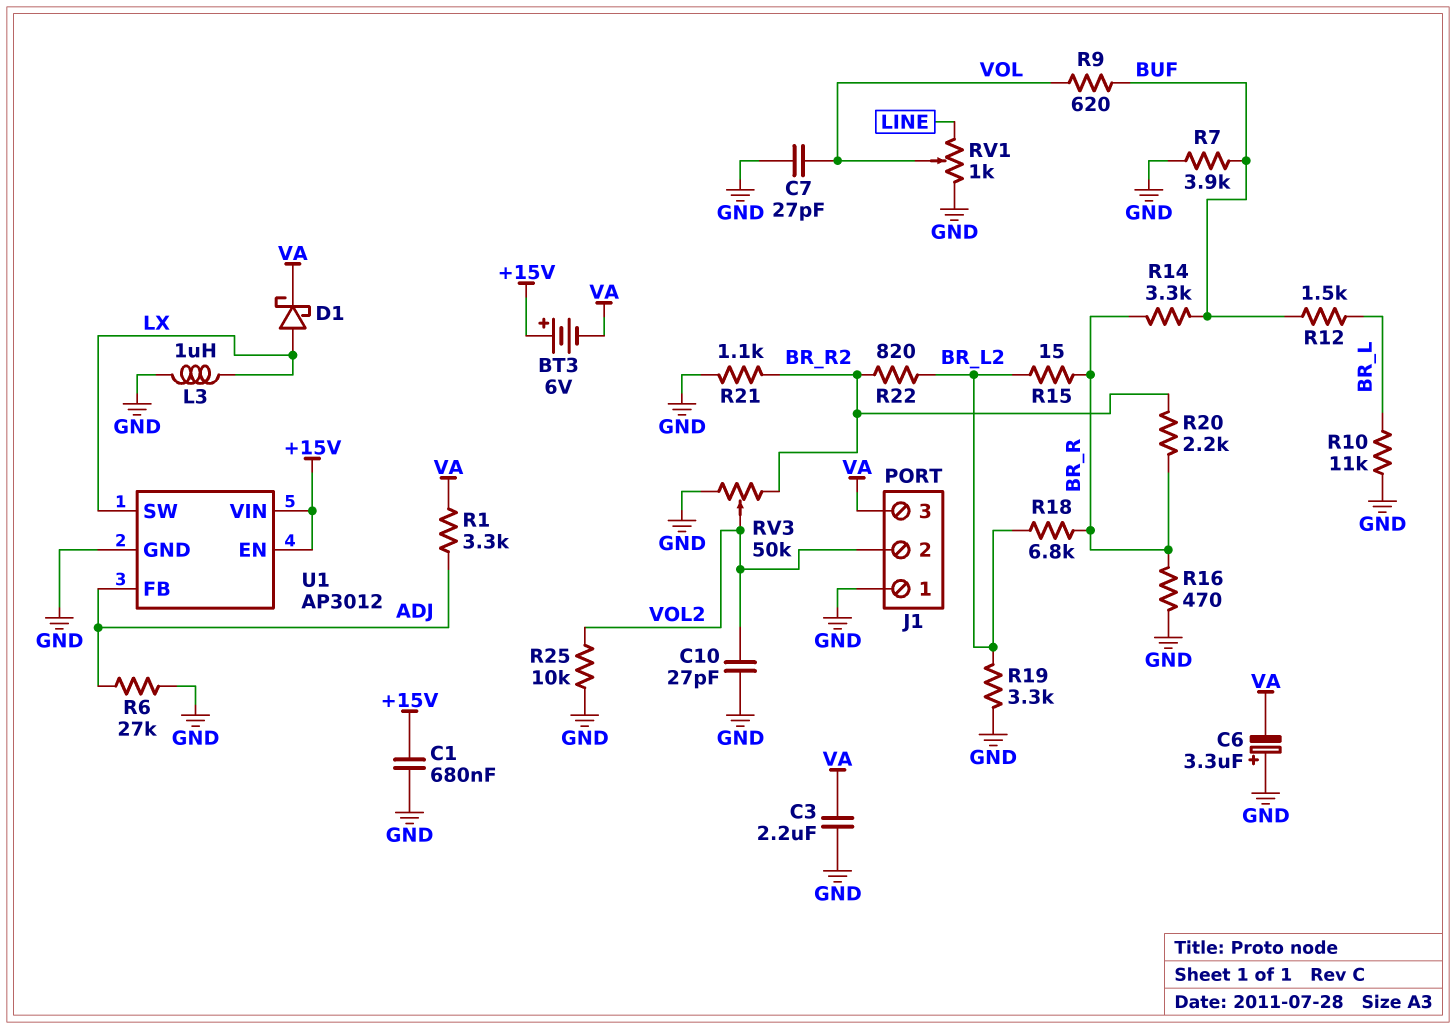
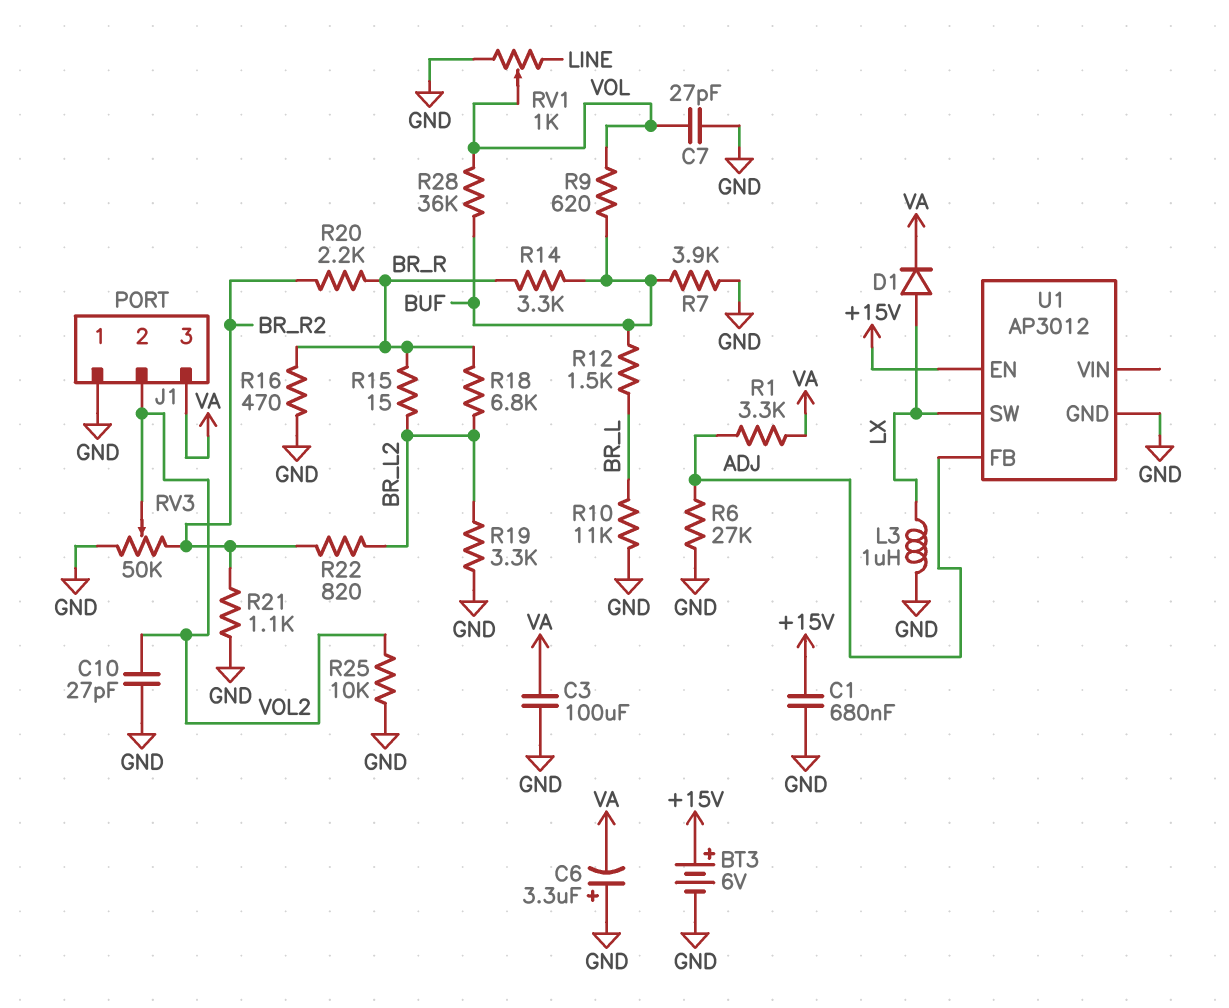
BT3: 6V (plus +15V, minus VA) -> 6V (plus +15V, minus GND)
C3: 2.2uF (GND, VA) -> 100uF (GND, VA)
D1: schottky (A LX, K VA) -> diode (A LX, K VA)
R28: none -> 36k (BUF, VOL)
U1 pin VIN: +15V -> none

